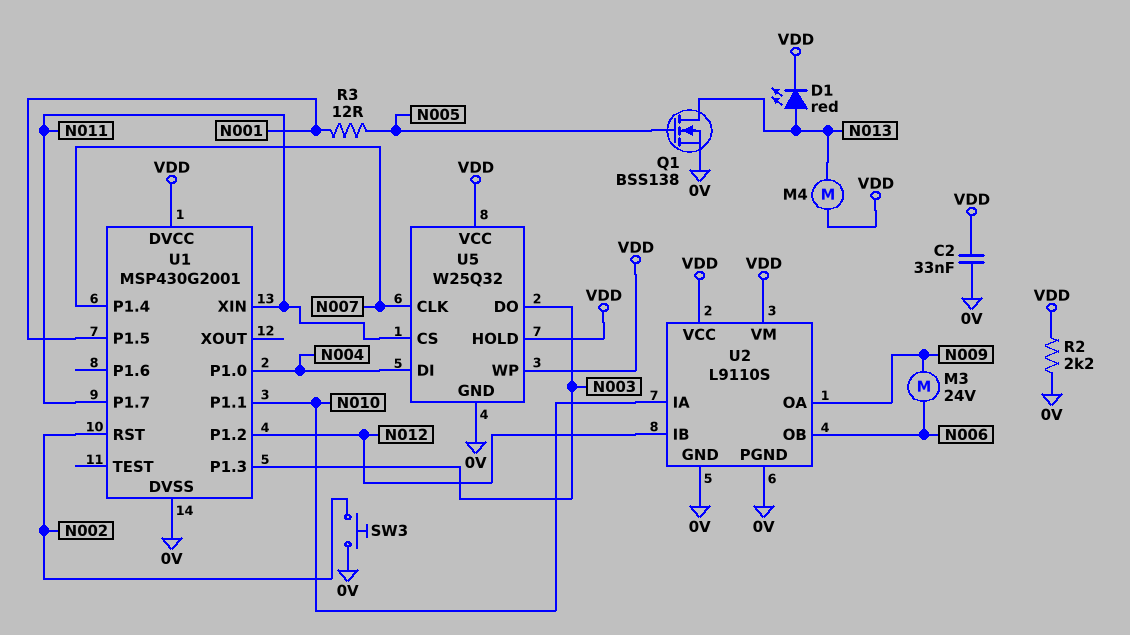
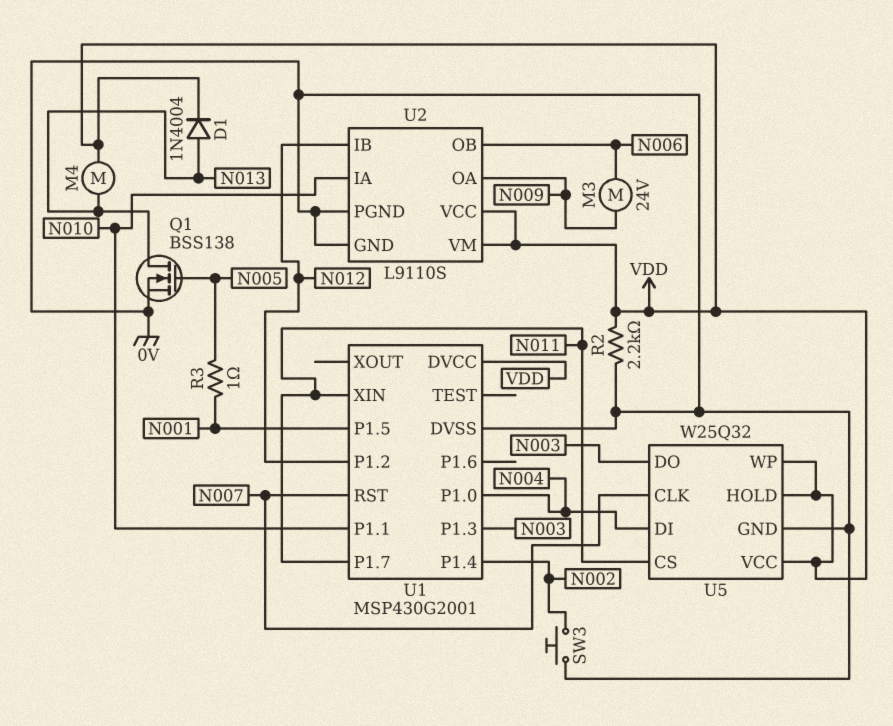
C2: 33nF (0V, VDD) -> none
D1: LED red (A N013, K VDD) -> diode 1N4004 (A N013, K VDD)
R3: 12 (N001, N005) -> 1 (N001, N005)
U1 pin P1.4: N007 -> N002
U1 pin RST: N002 -> N007

